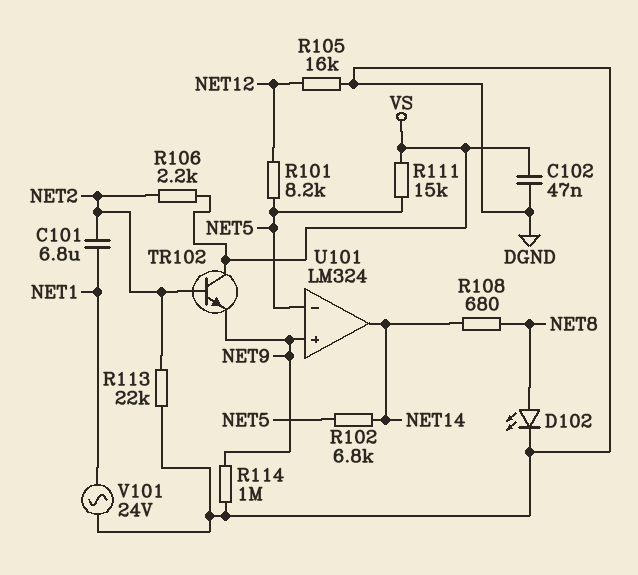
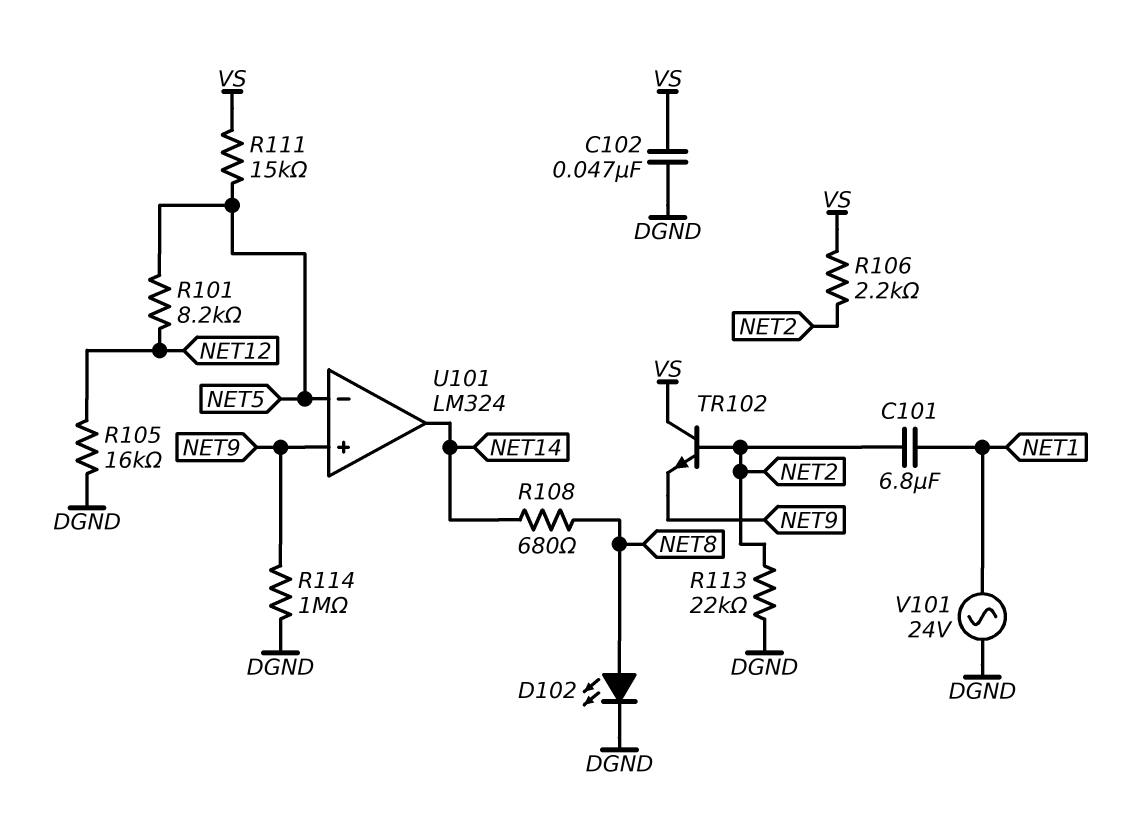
R102: 6.8k (NET5, NET14) -> none

